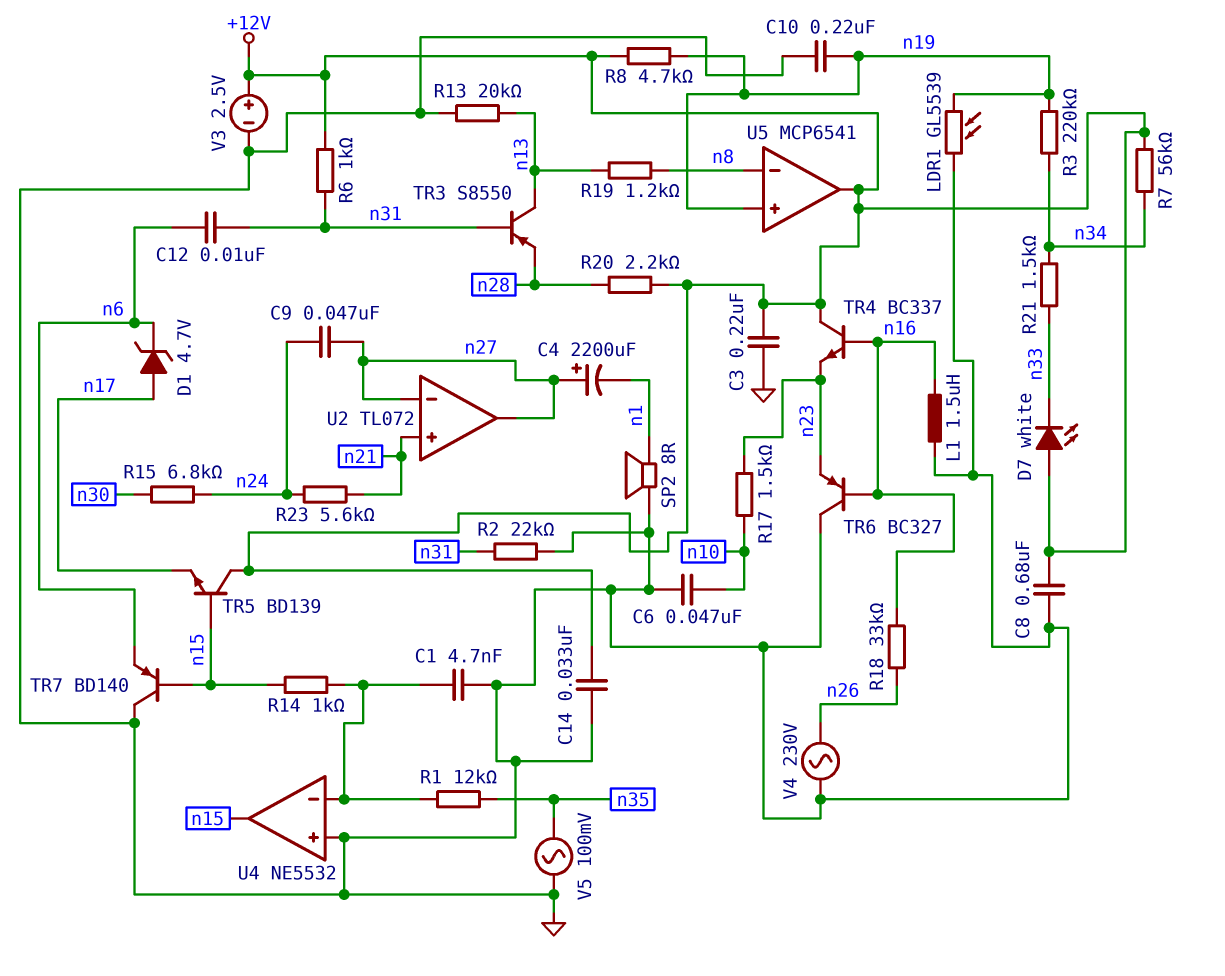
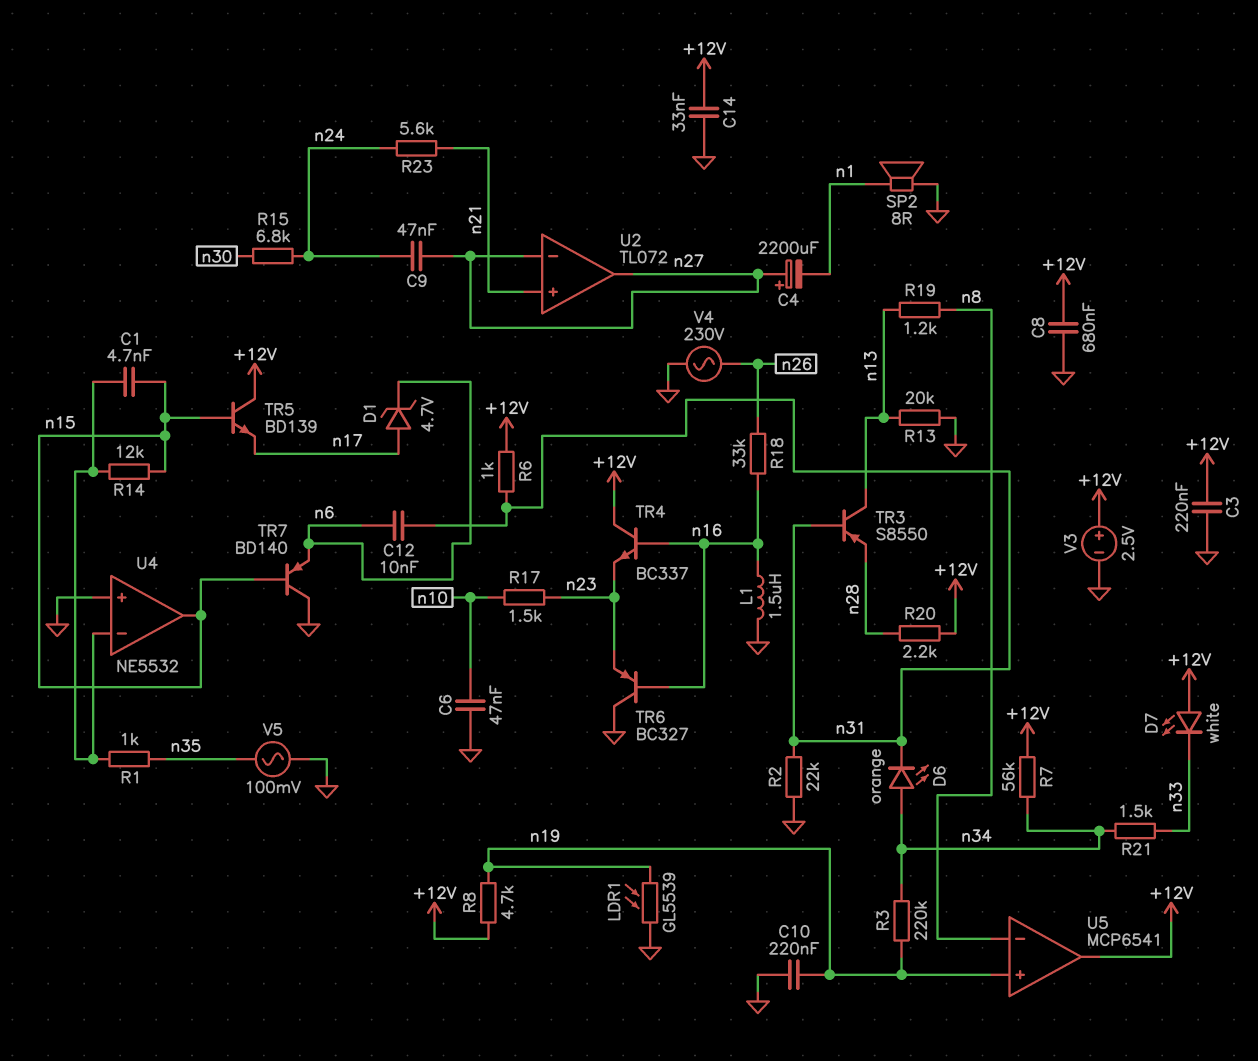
C1: 4.7nF (GND, U4/in-) -> 4.7nF (U4/in-, n15)
D6: none -> LED orange (A n34, K n31)
R1: 12k (U4/in-, n35) -> 1k (U4/in-, n35)
R14: 1k (U4/in-, n15) -> 12k (U4/in-, n15)

